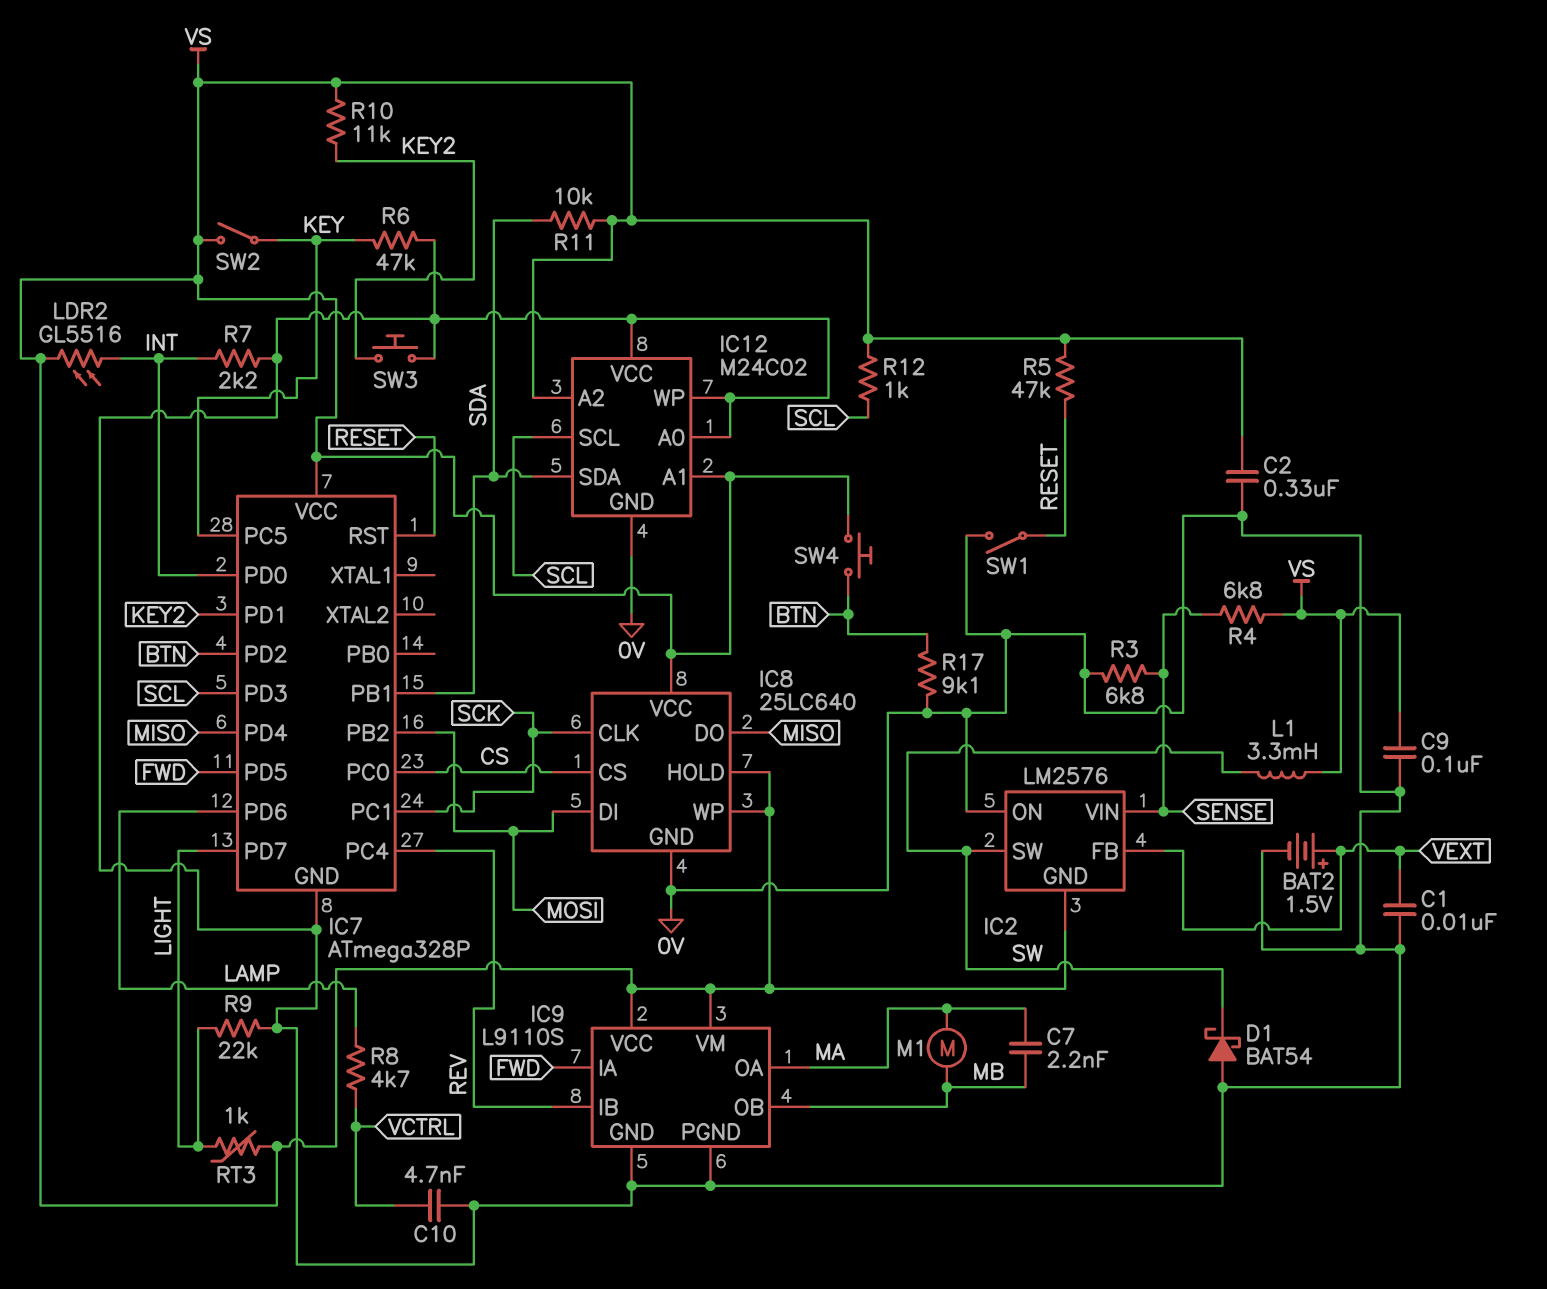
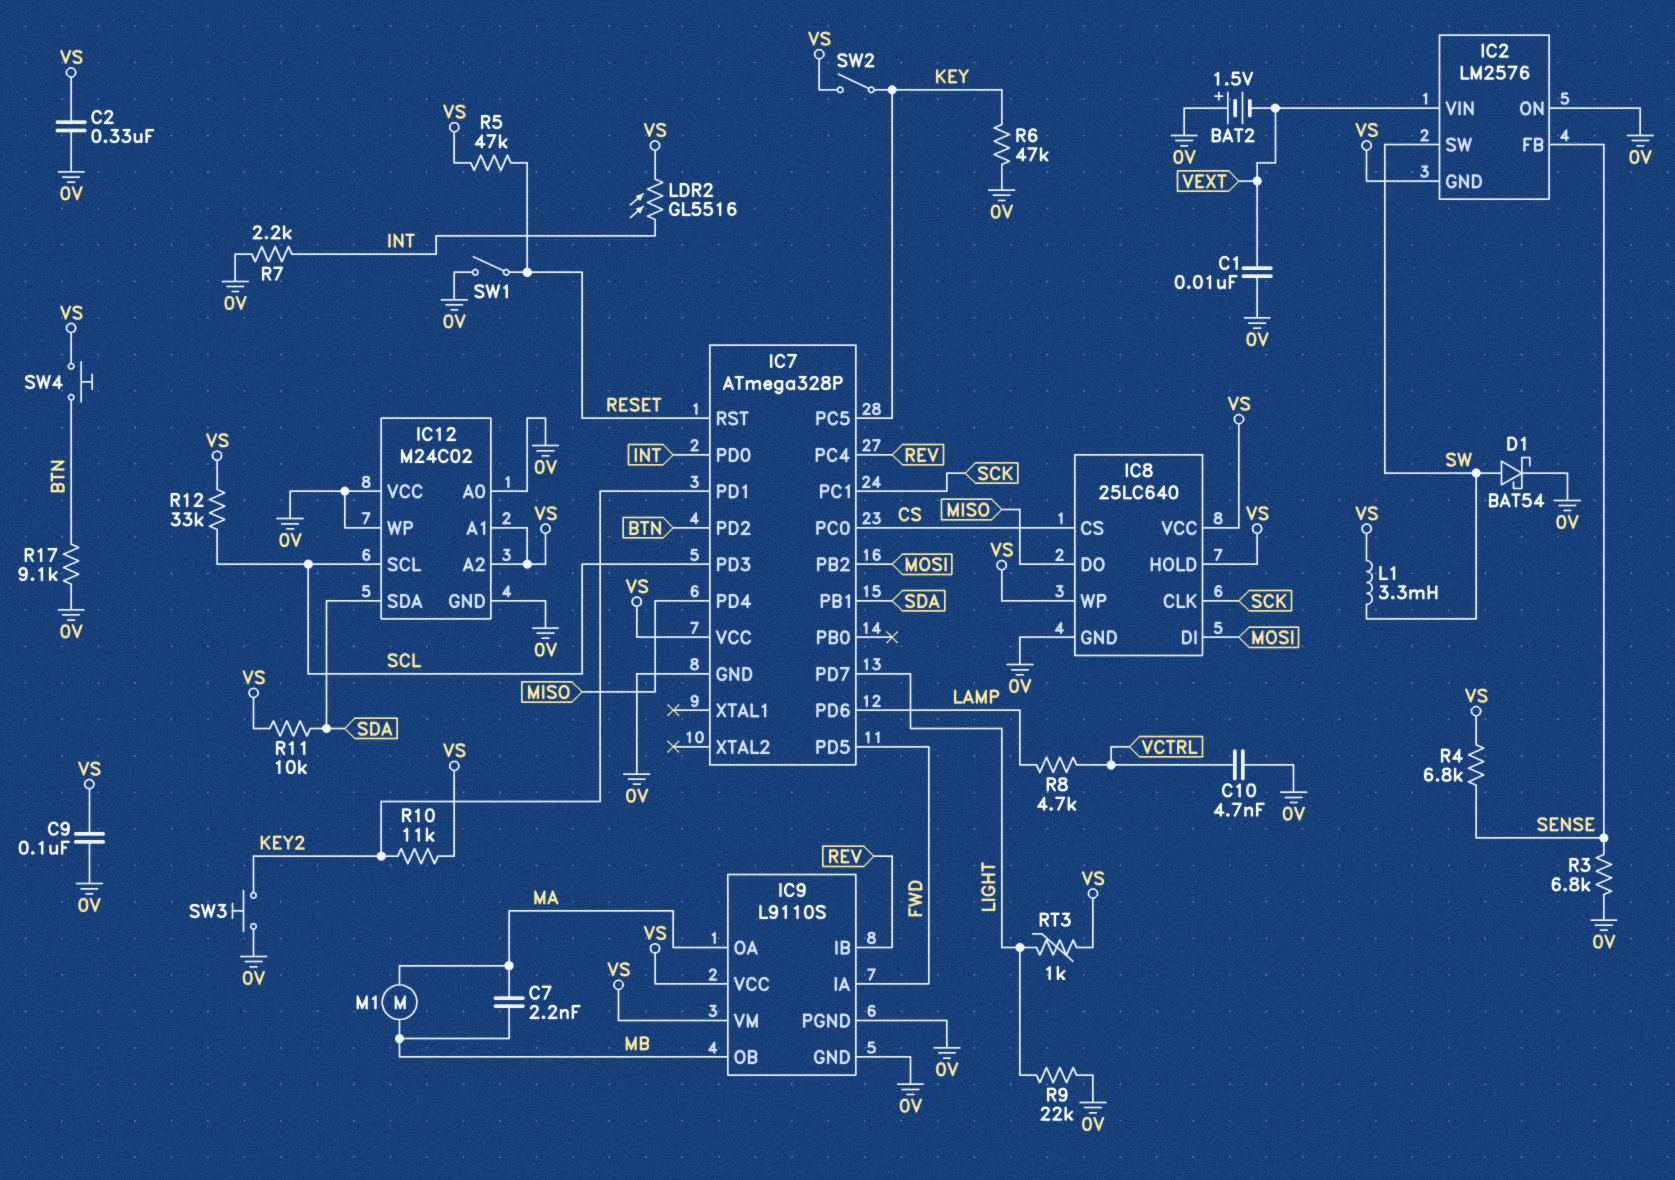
BAT2: 1.5V (plus VEXT, minus 0V) -> 1.5V (plus 0V, minus VEXT)
D1: schottky BAT54 (A 0V, K SW) -> schottky BAT54 (A SW, K 0V)
IC2 pin FB: VEXT -> SENSE
IC2 pin VIN: SENSE -> VEXT
R12: 1k (SCL, VS) -> 33k (SCL, VS)

